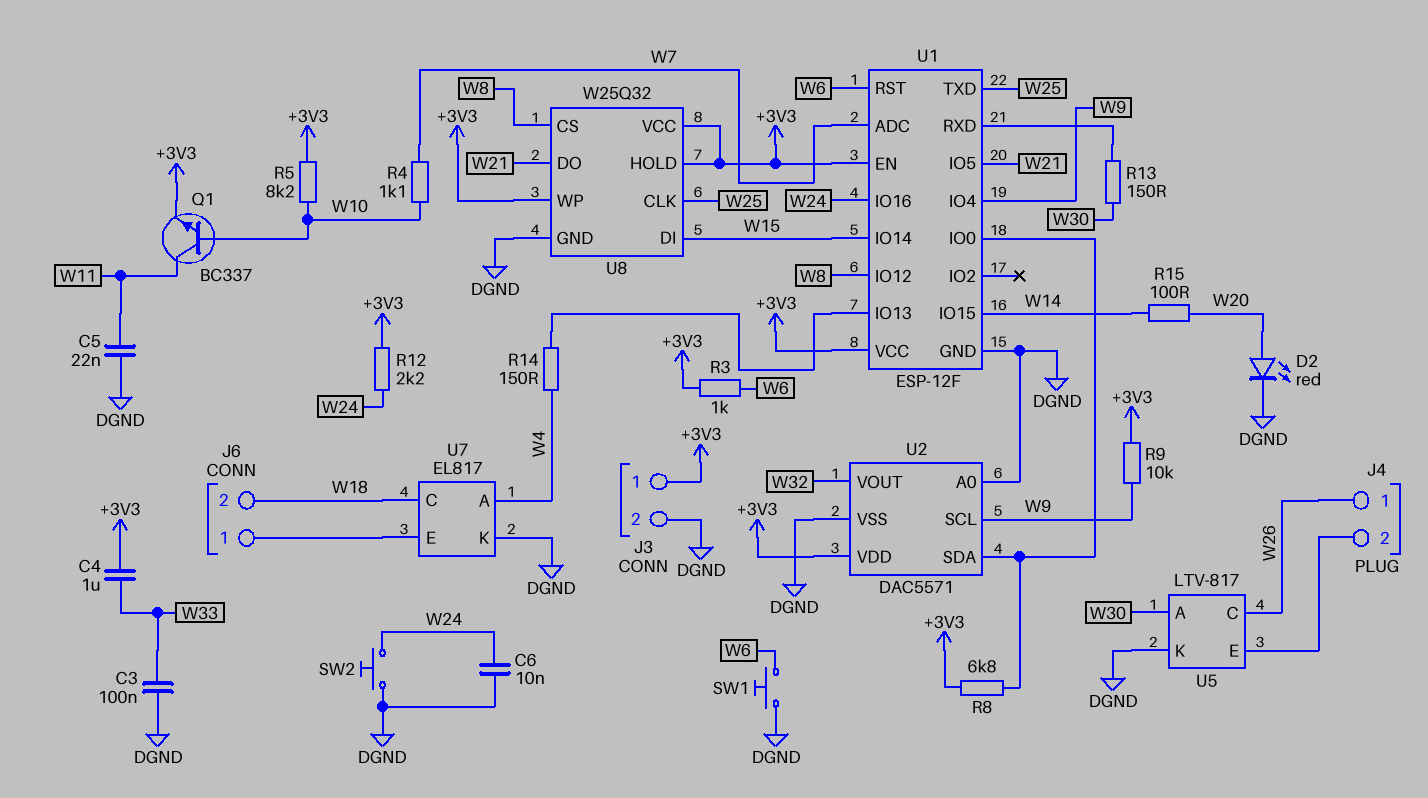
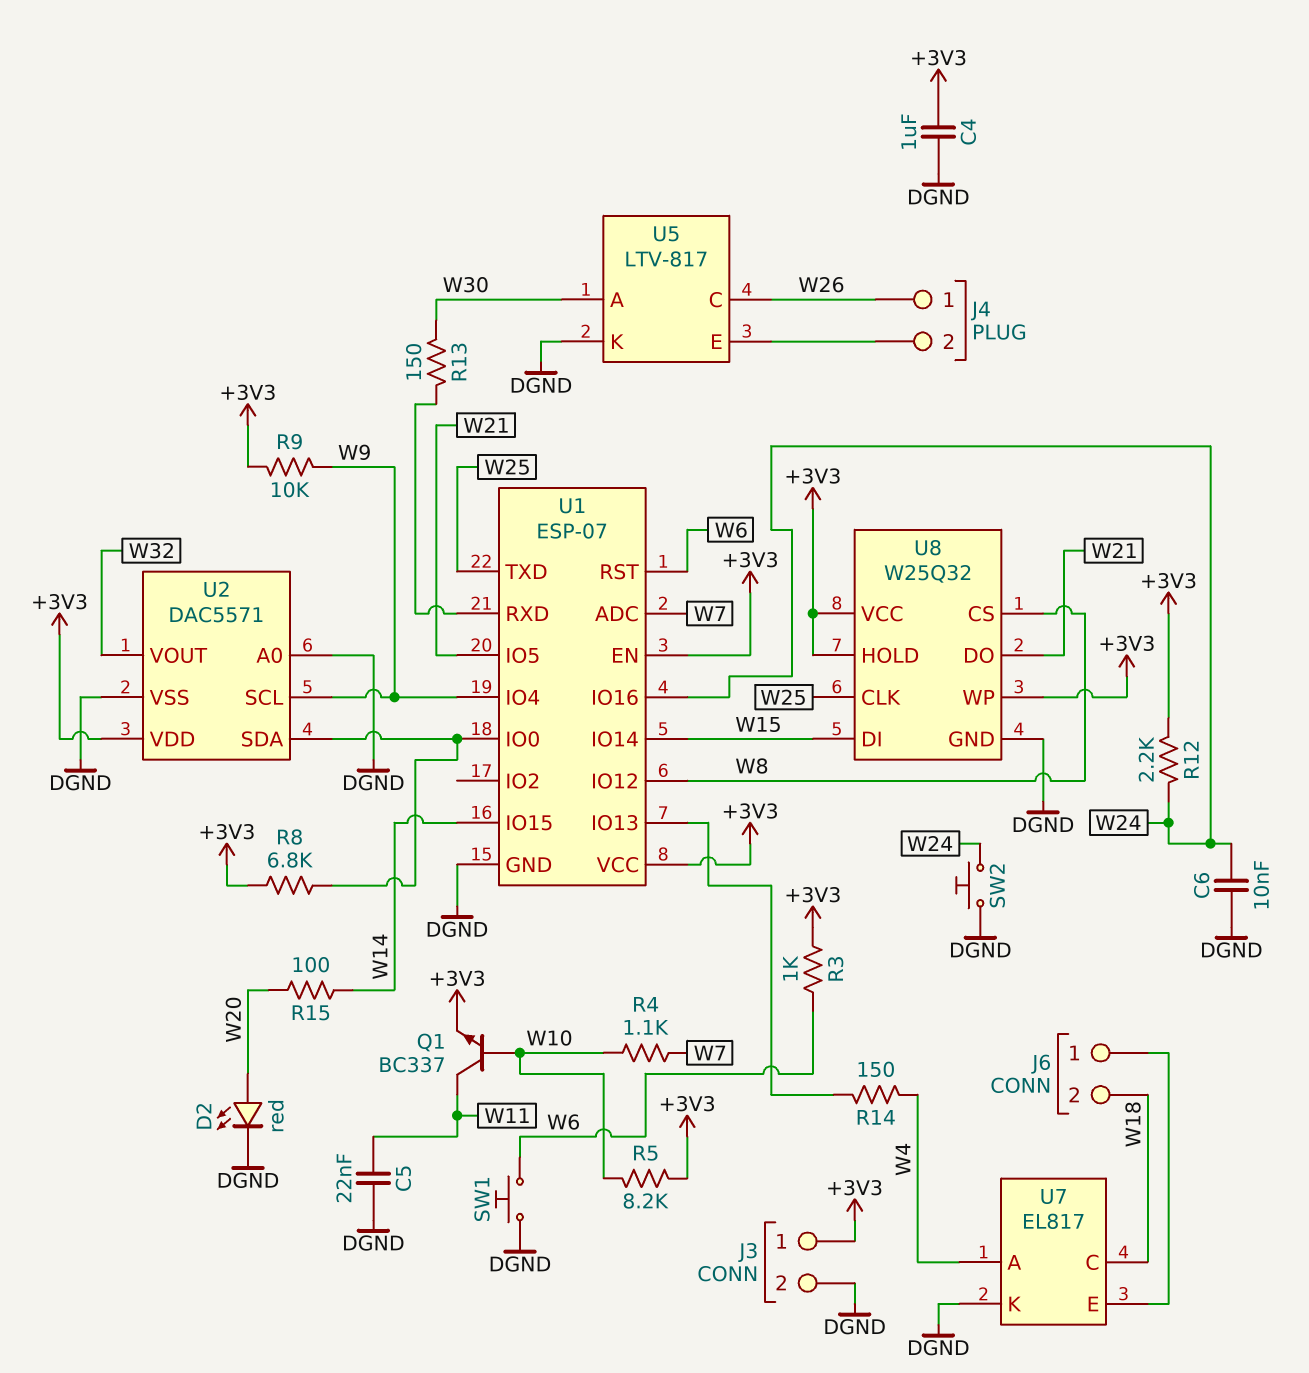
C3: 100nF (DGND, W33) -> none
C4: 1uF (+3V3, W33) -> 1uF (+3V3, DGND)
U1: ESP-12F -> ESP-07

